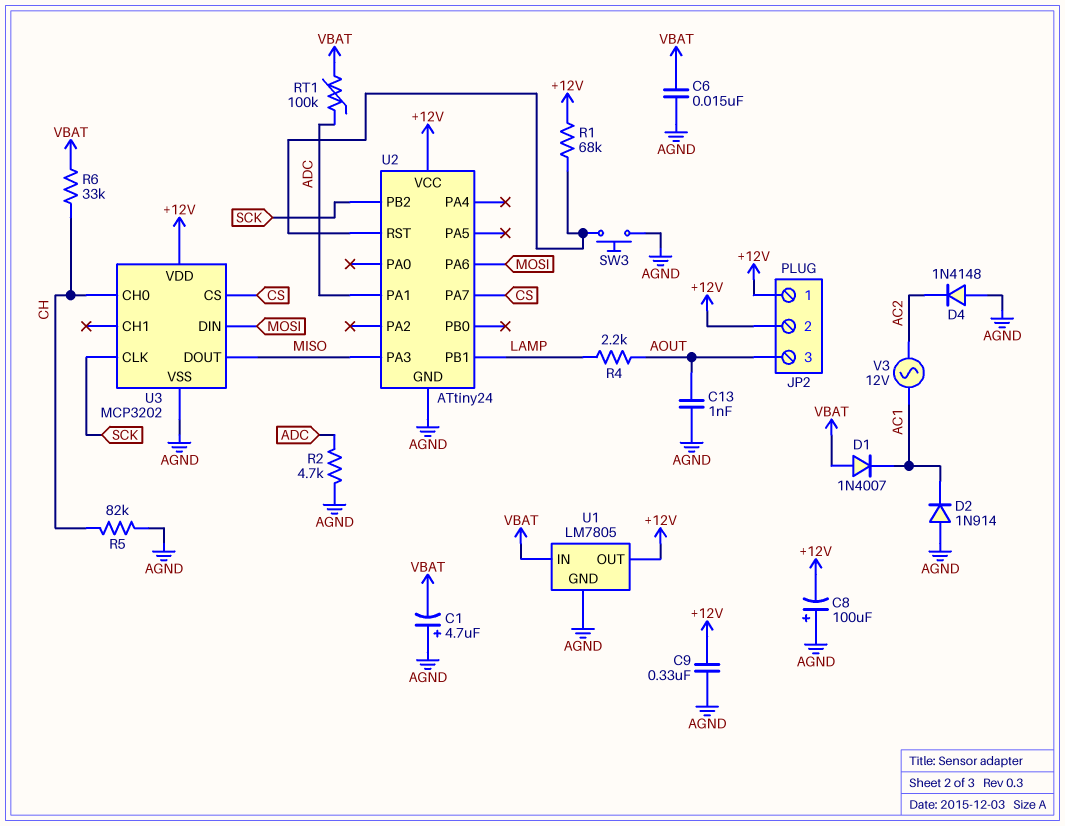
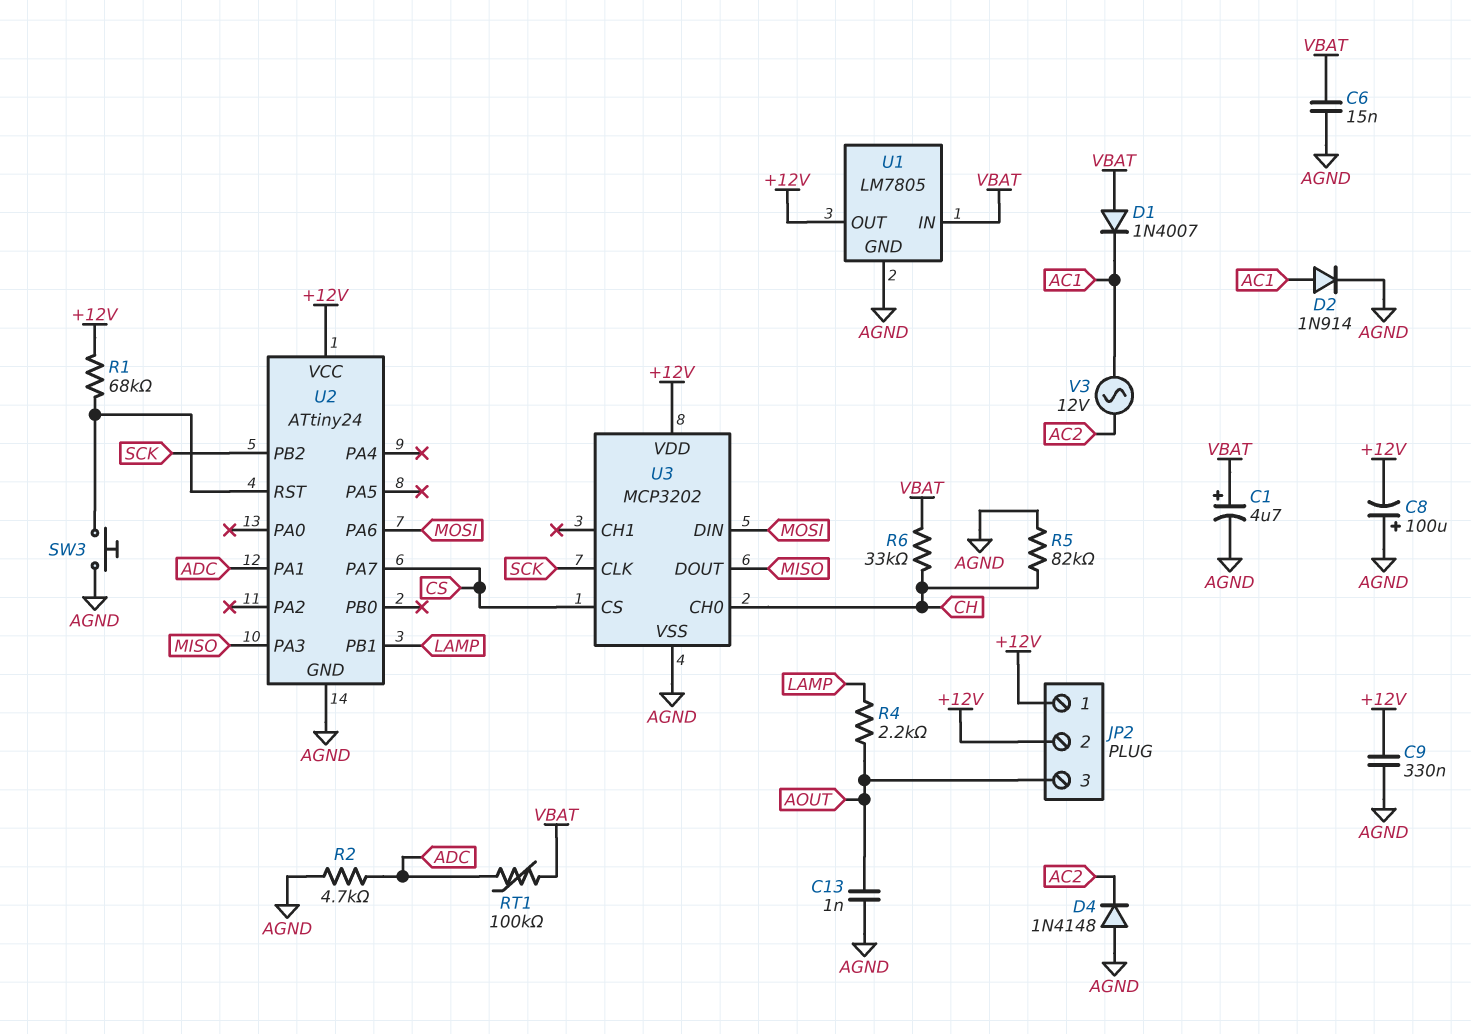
C1: 4.7uF (plus AGND, minus VBAT) -> 4.7uF (plus VBAT, minus AGND)
D2: diode 1N914 (A AGND, K AC1) -> diode 1N914 (A AC1, K AGND)

